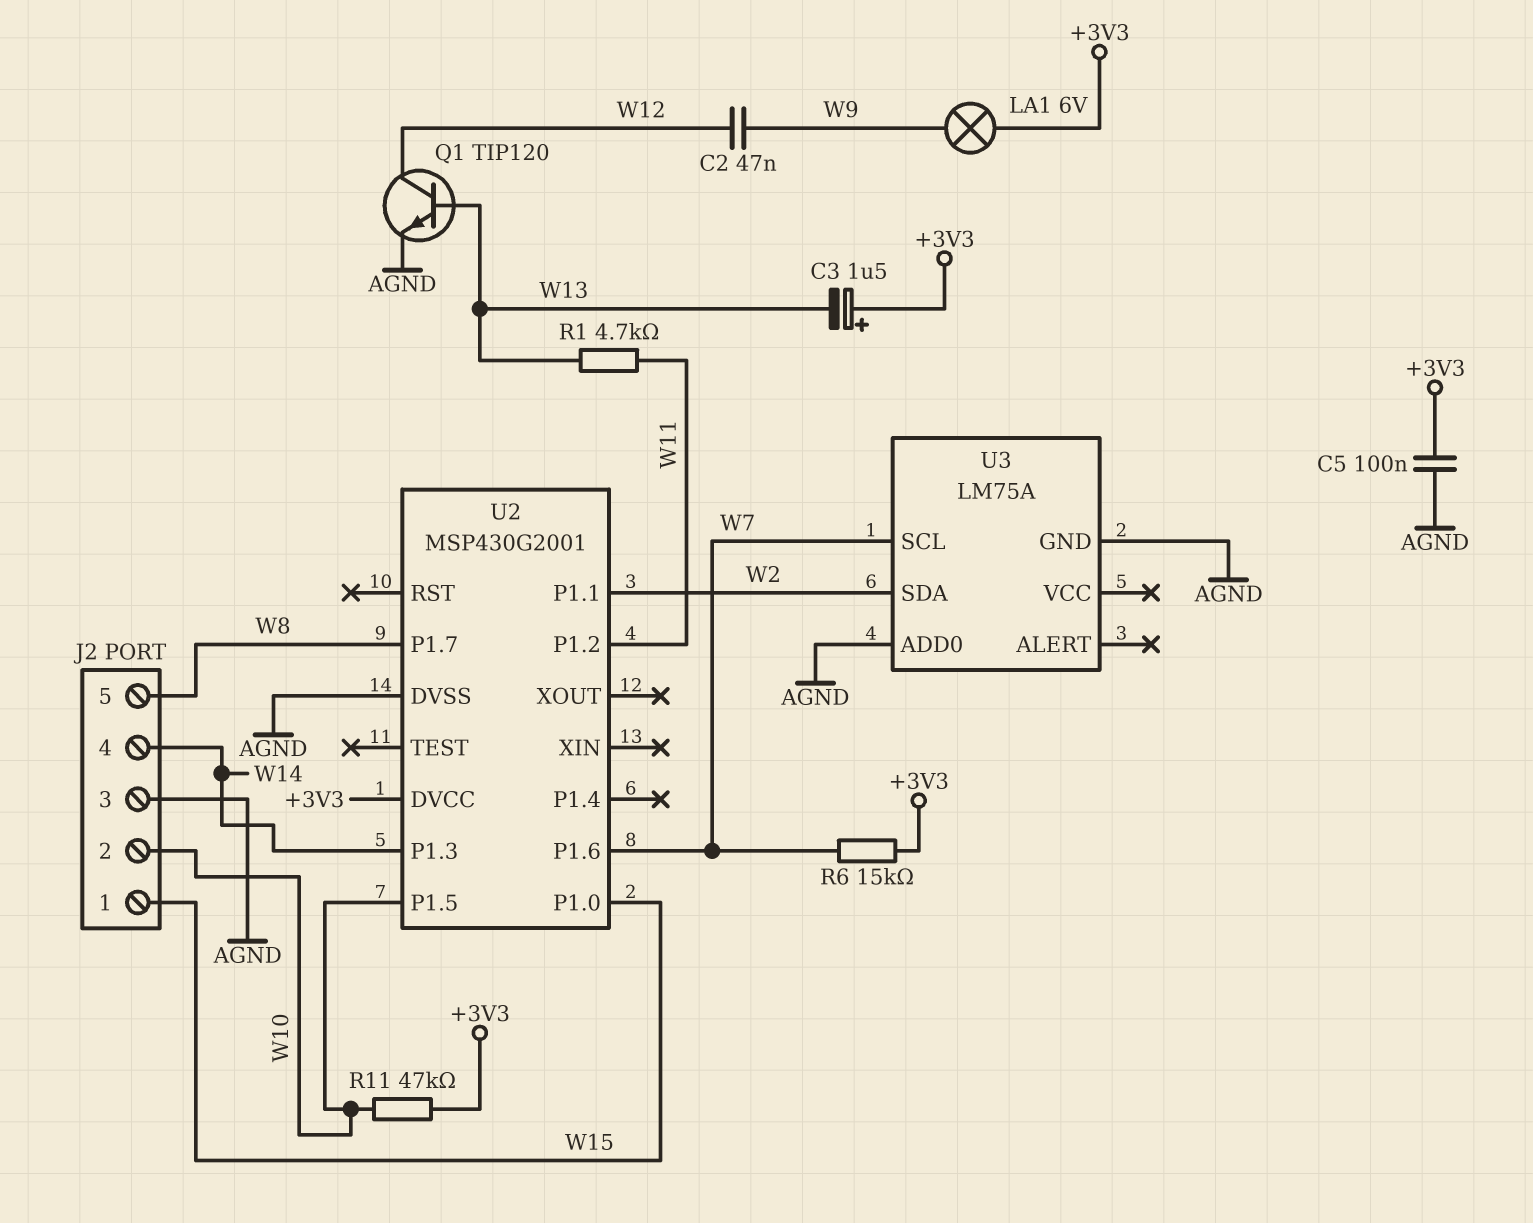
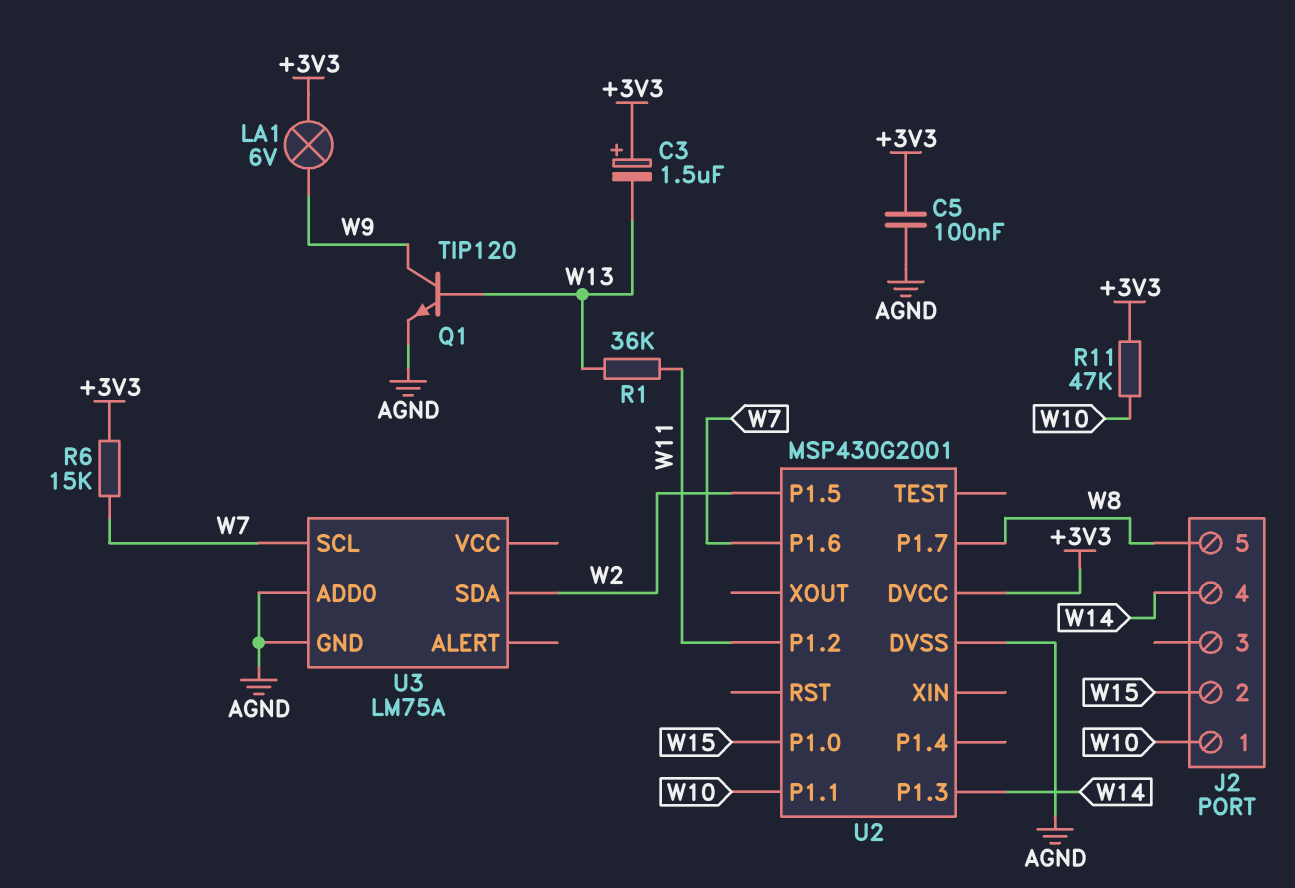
C2: 47nF (W9, W12) -> none
J2 pin 1: W15 -> W10
J2 pin 2: W10 -> W15
J2 pin 3: AGND -> none
Q1: NPN TIP120 (B W13, C W12, E AGND) -> NPN TIP120 (B W13, C W9, E AGND)
R1: 4.7k (W11, W13) -> 36k (W11, W13)
U2 pin P1.1: W2 -> W10
U2 pin P1.5: W10 -> W2

